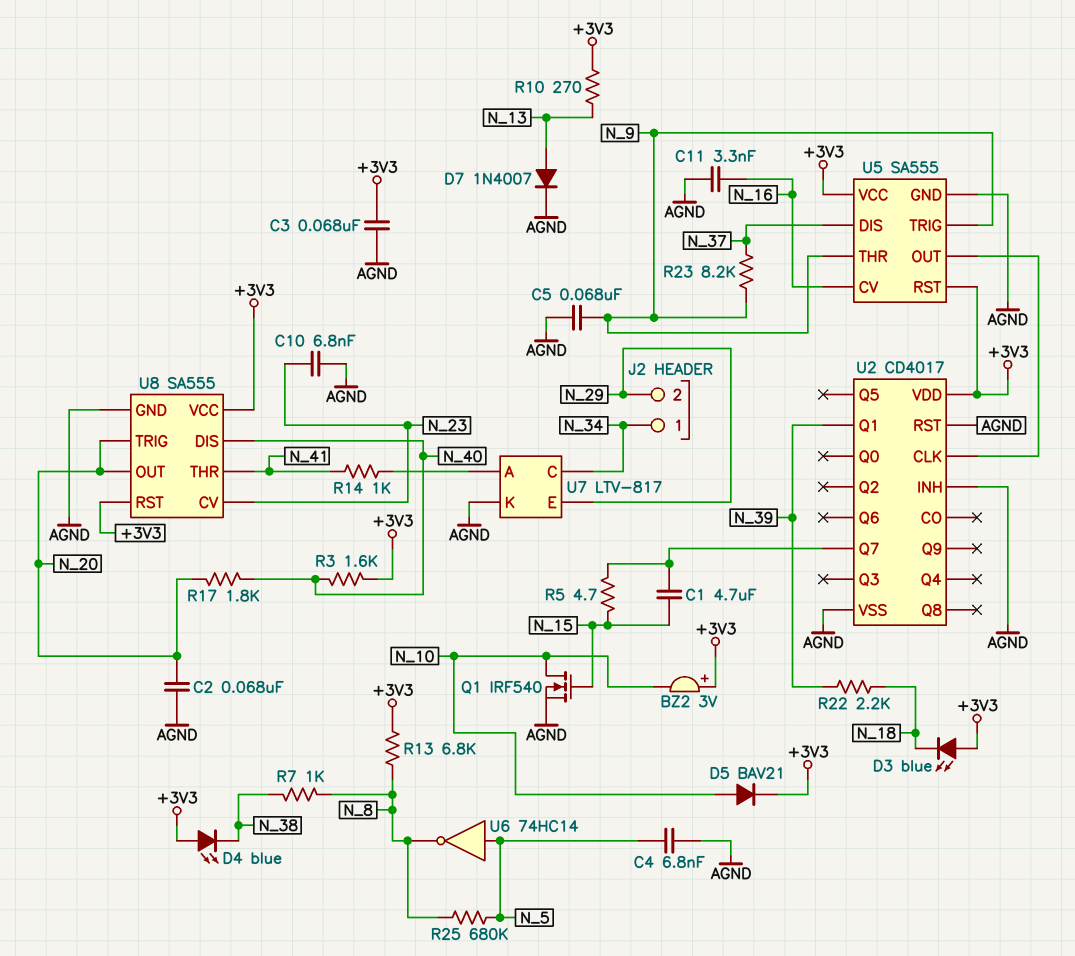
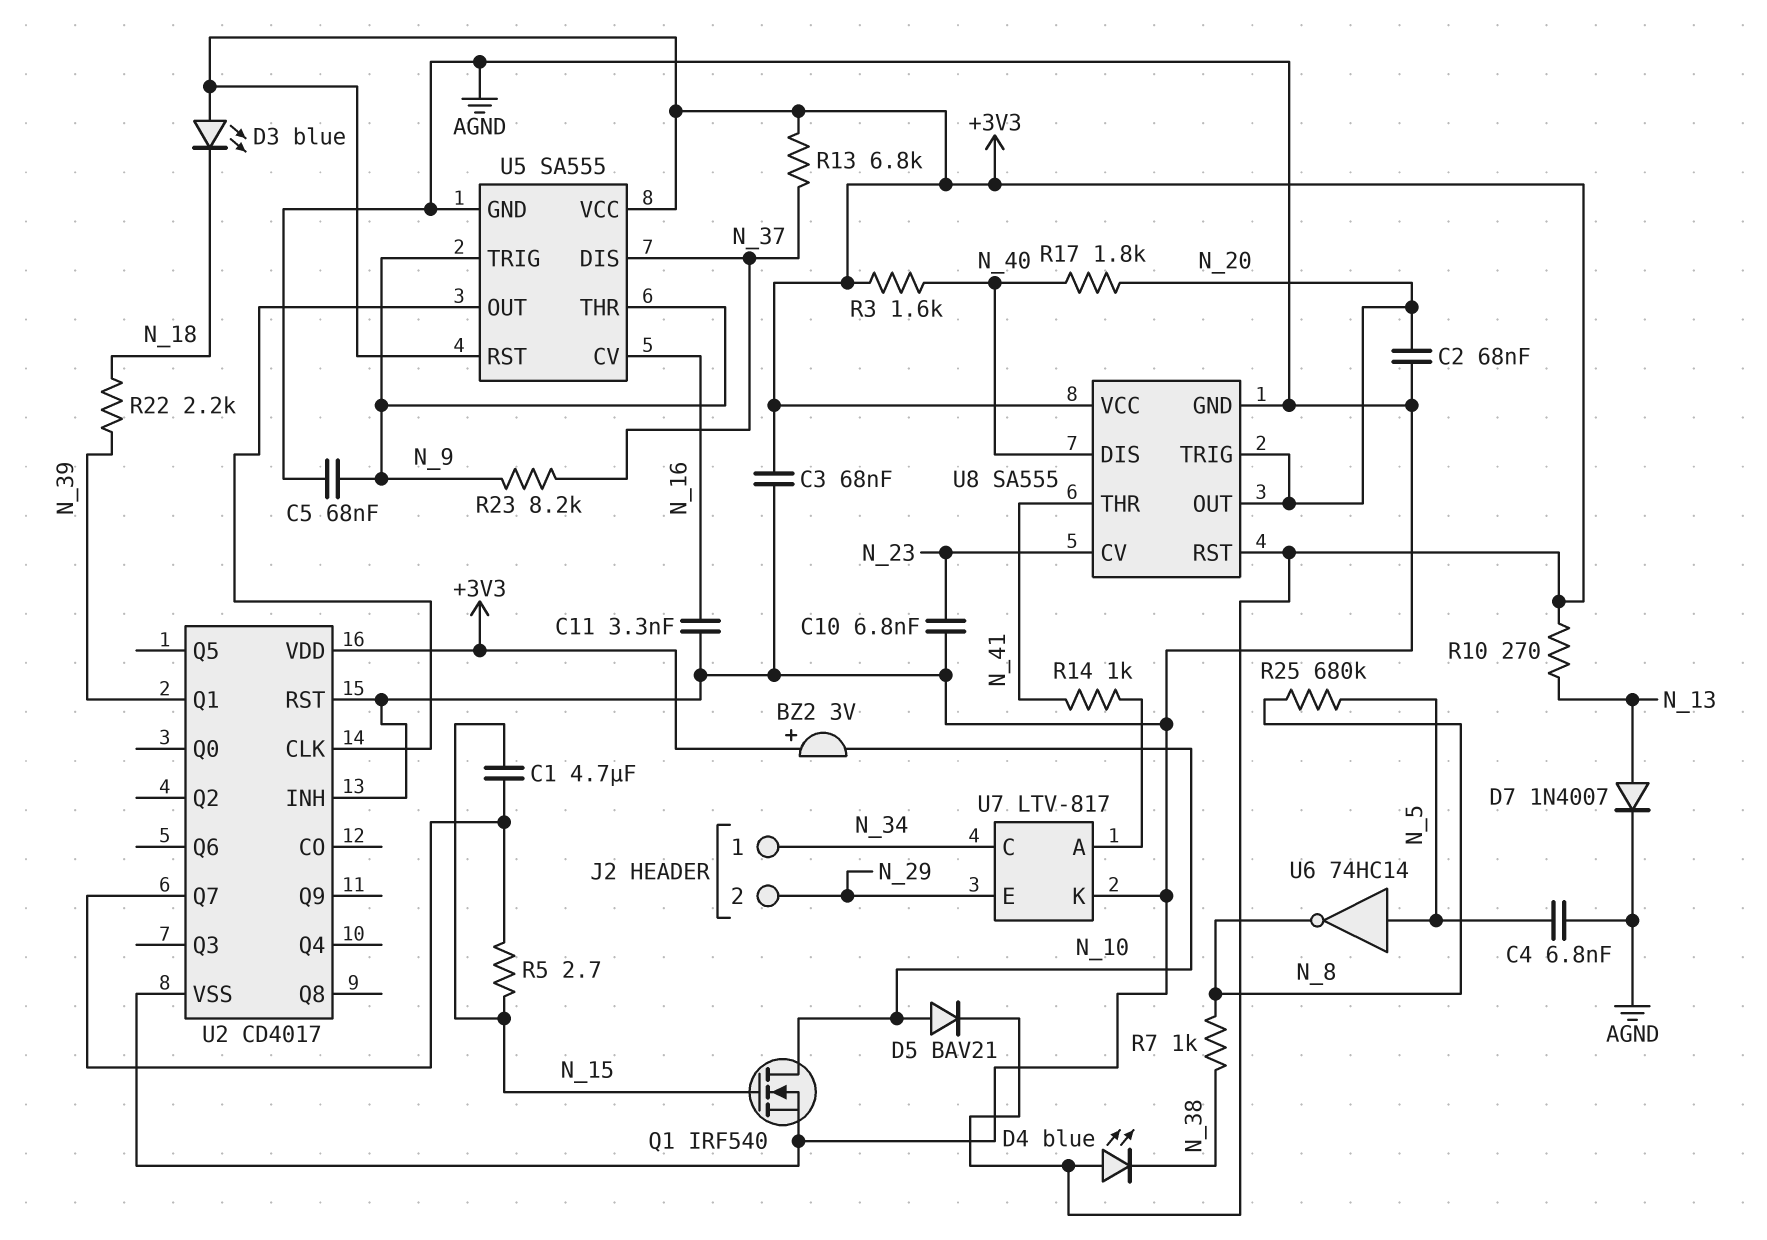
R5: 4.7 (N_15, U2/Q7) -> 2.7 (N_15, U2/Q7)
R13: 6.8k (+3V3, N_8) -> 6.8k (+3V3, N_37)

